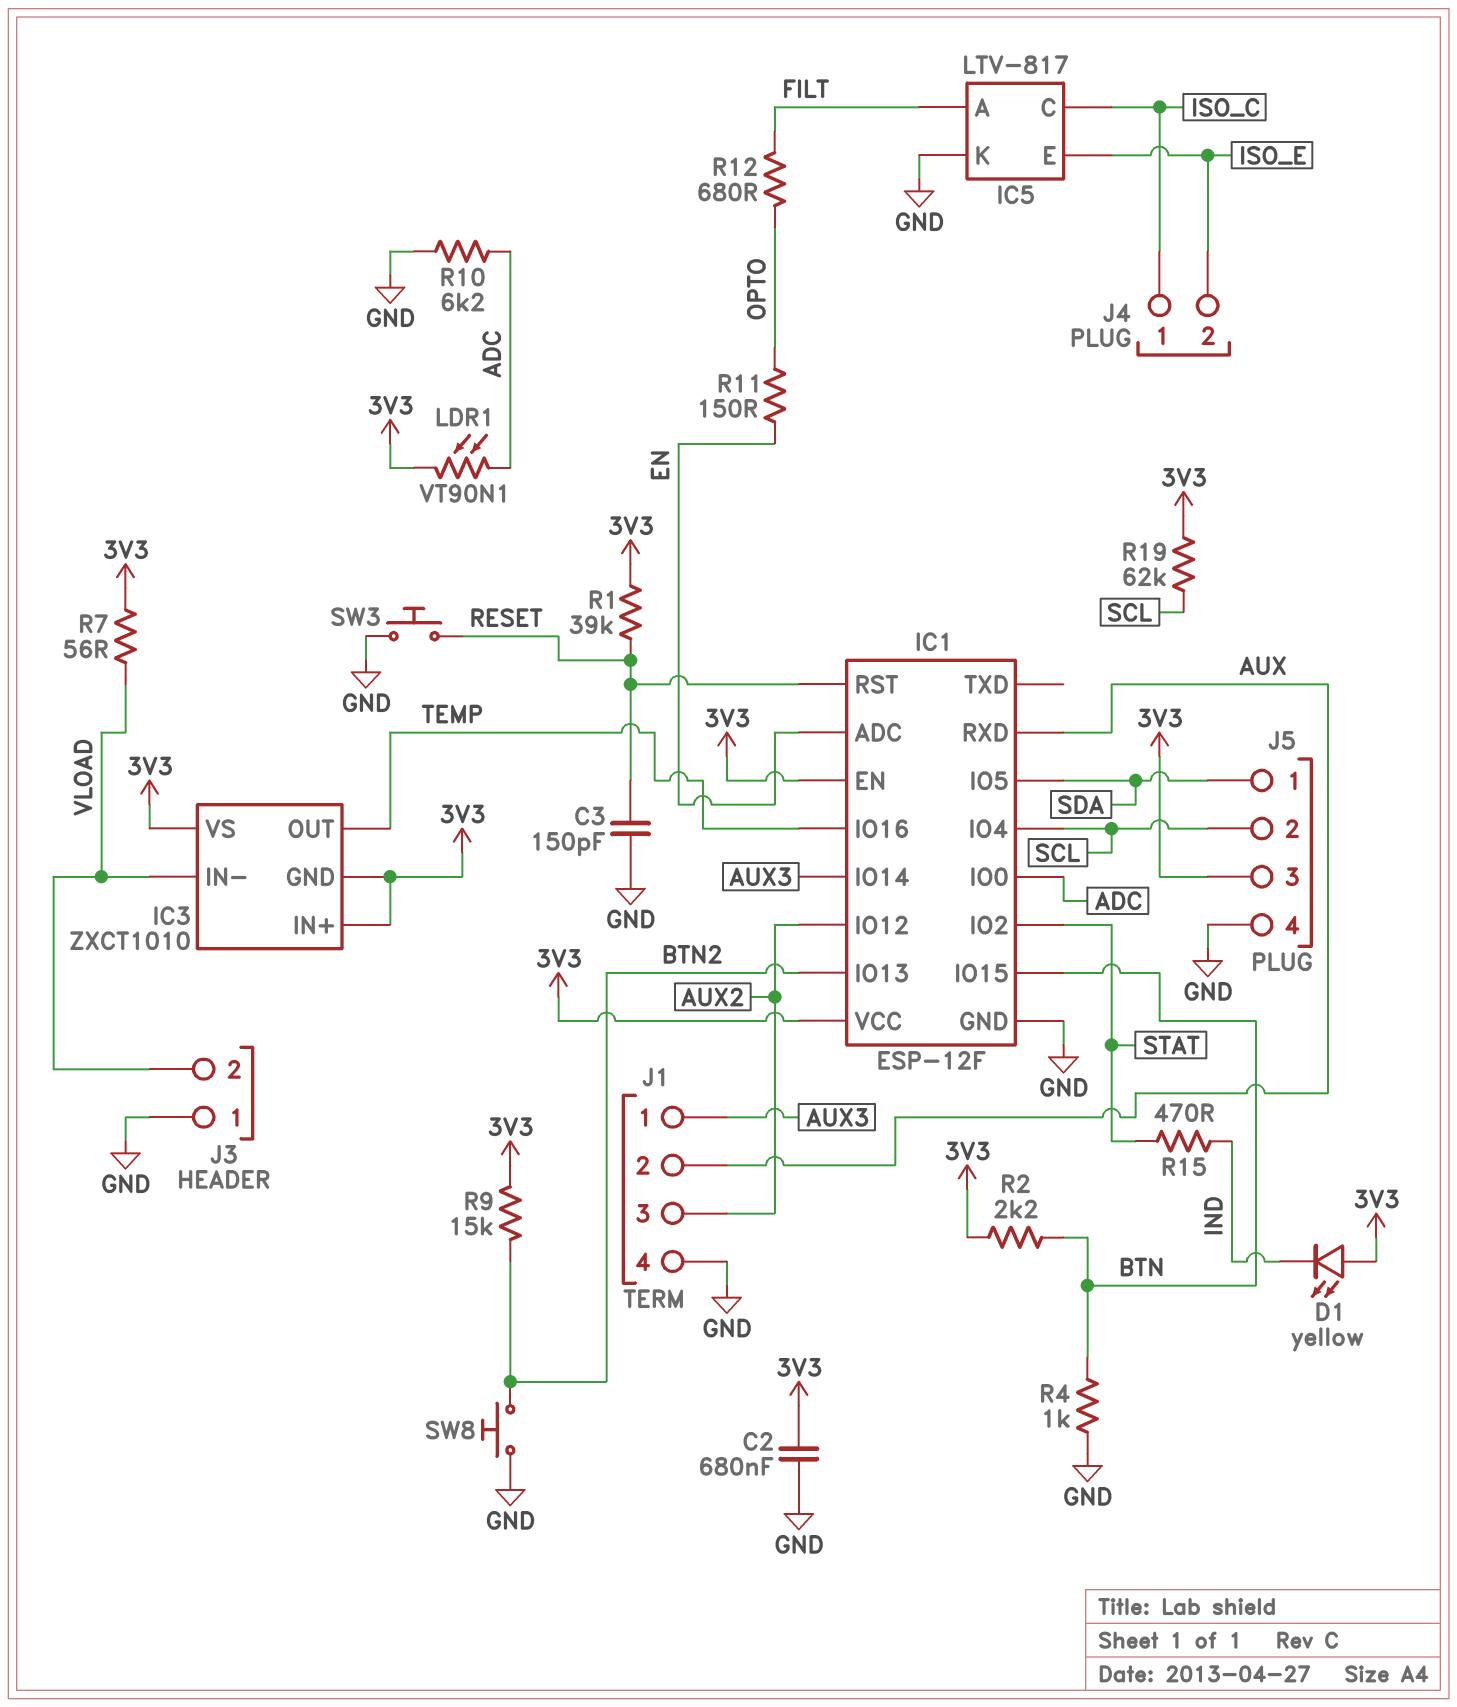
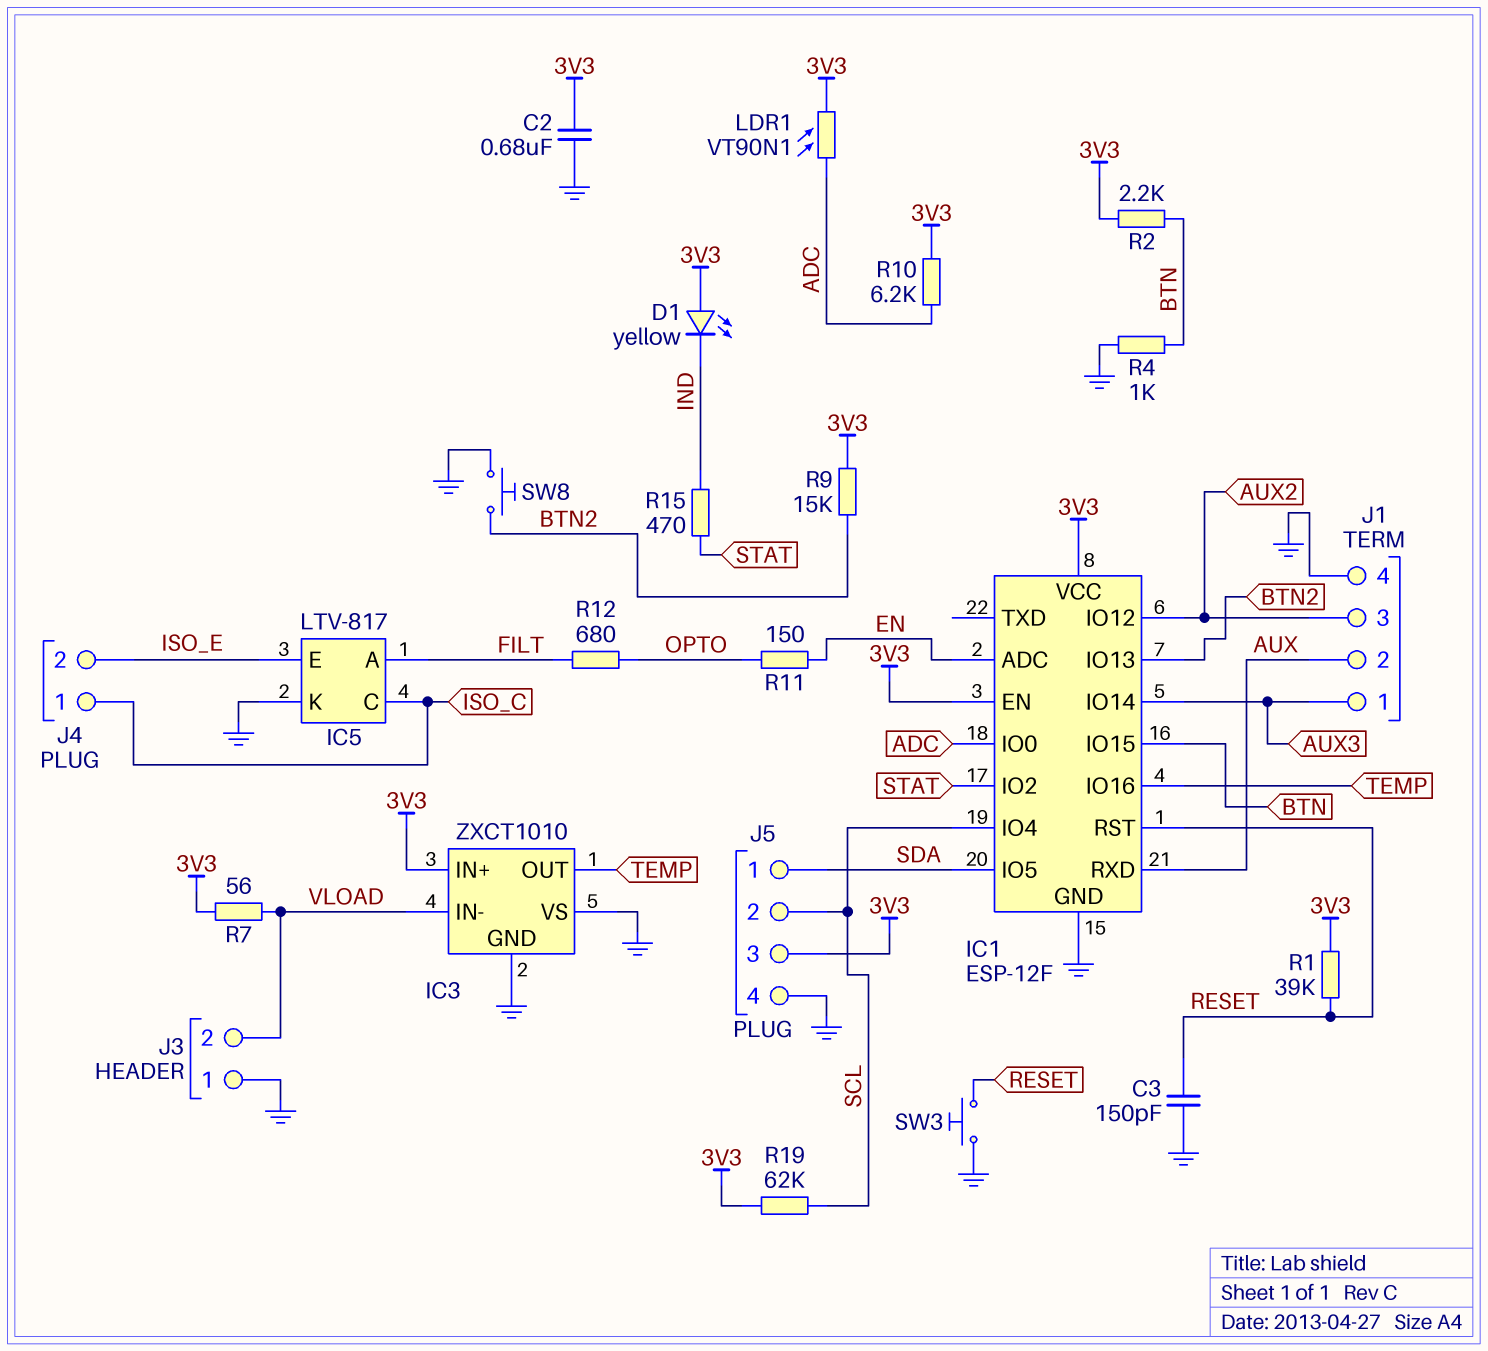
IC3 pin GND: 3V3 -> GND
IC3 pin VS: 3V3 -> GND
R10: 6.2k (ADC, GND) -> 6.2k (3V3, ADC)

